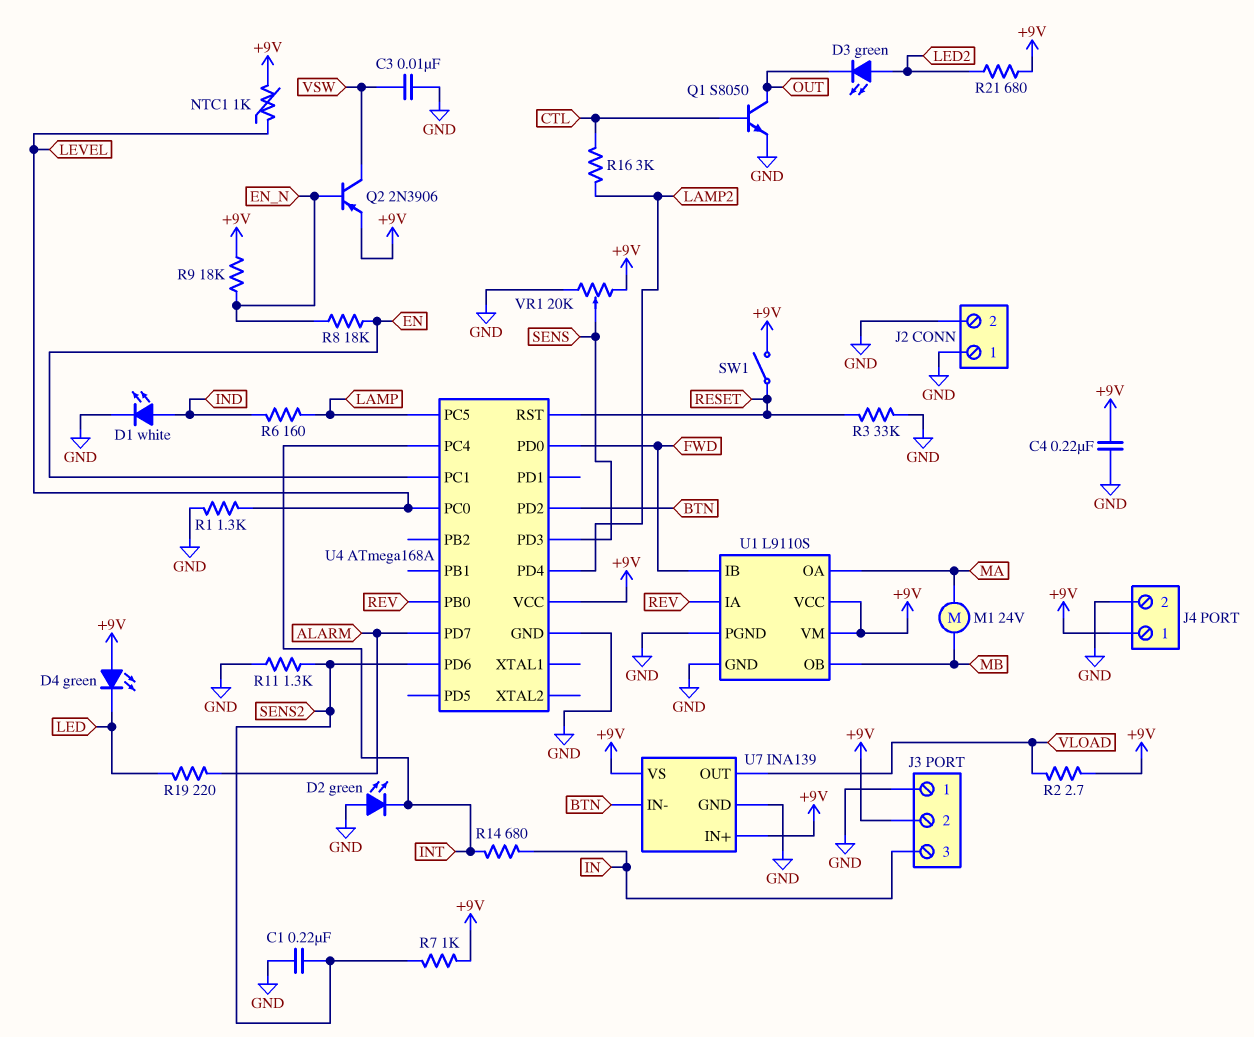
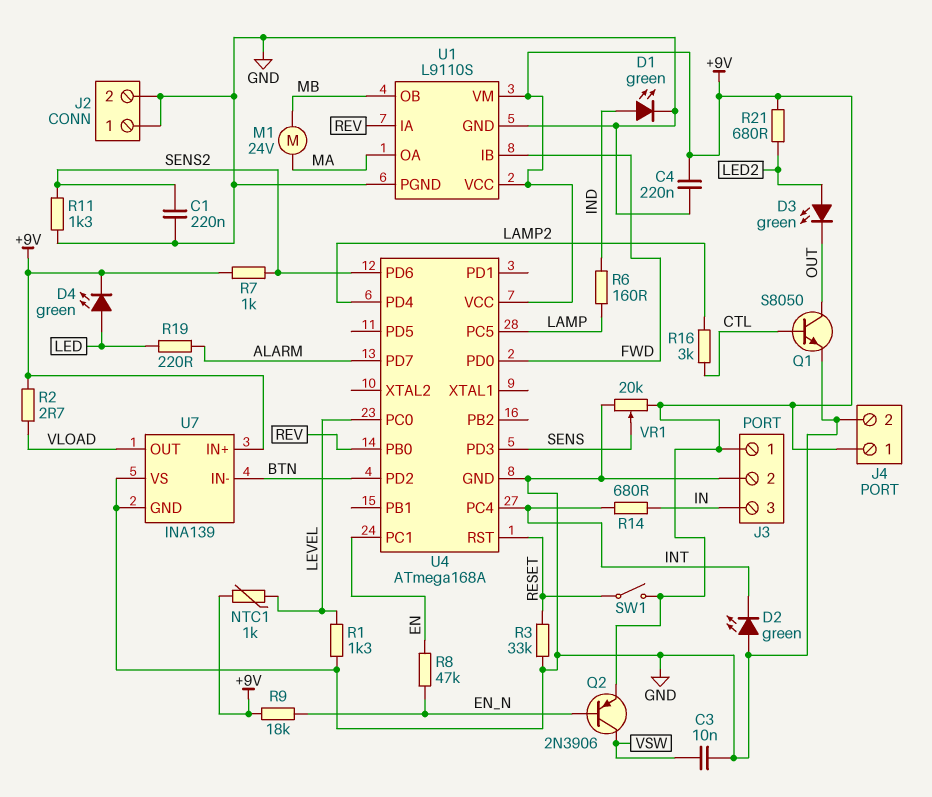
D1: LED white (A IND, K GND) -> LED green (A IND, K GND)
D4: LED green (A +9V, K LED) -> LED green (A LED, K +9V)
J3 pin 1: GND -> +9V
J3 pin 2: +9V -> GND
R8: 18k (EN, EN_N) -> 47k (EN, EN_N)
U7 pin VS: +9V -> GND

